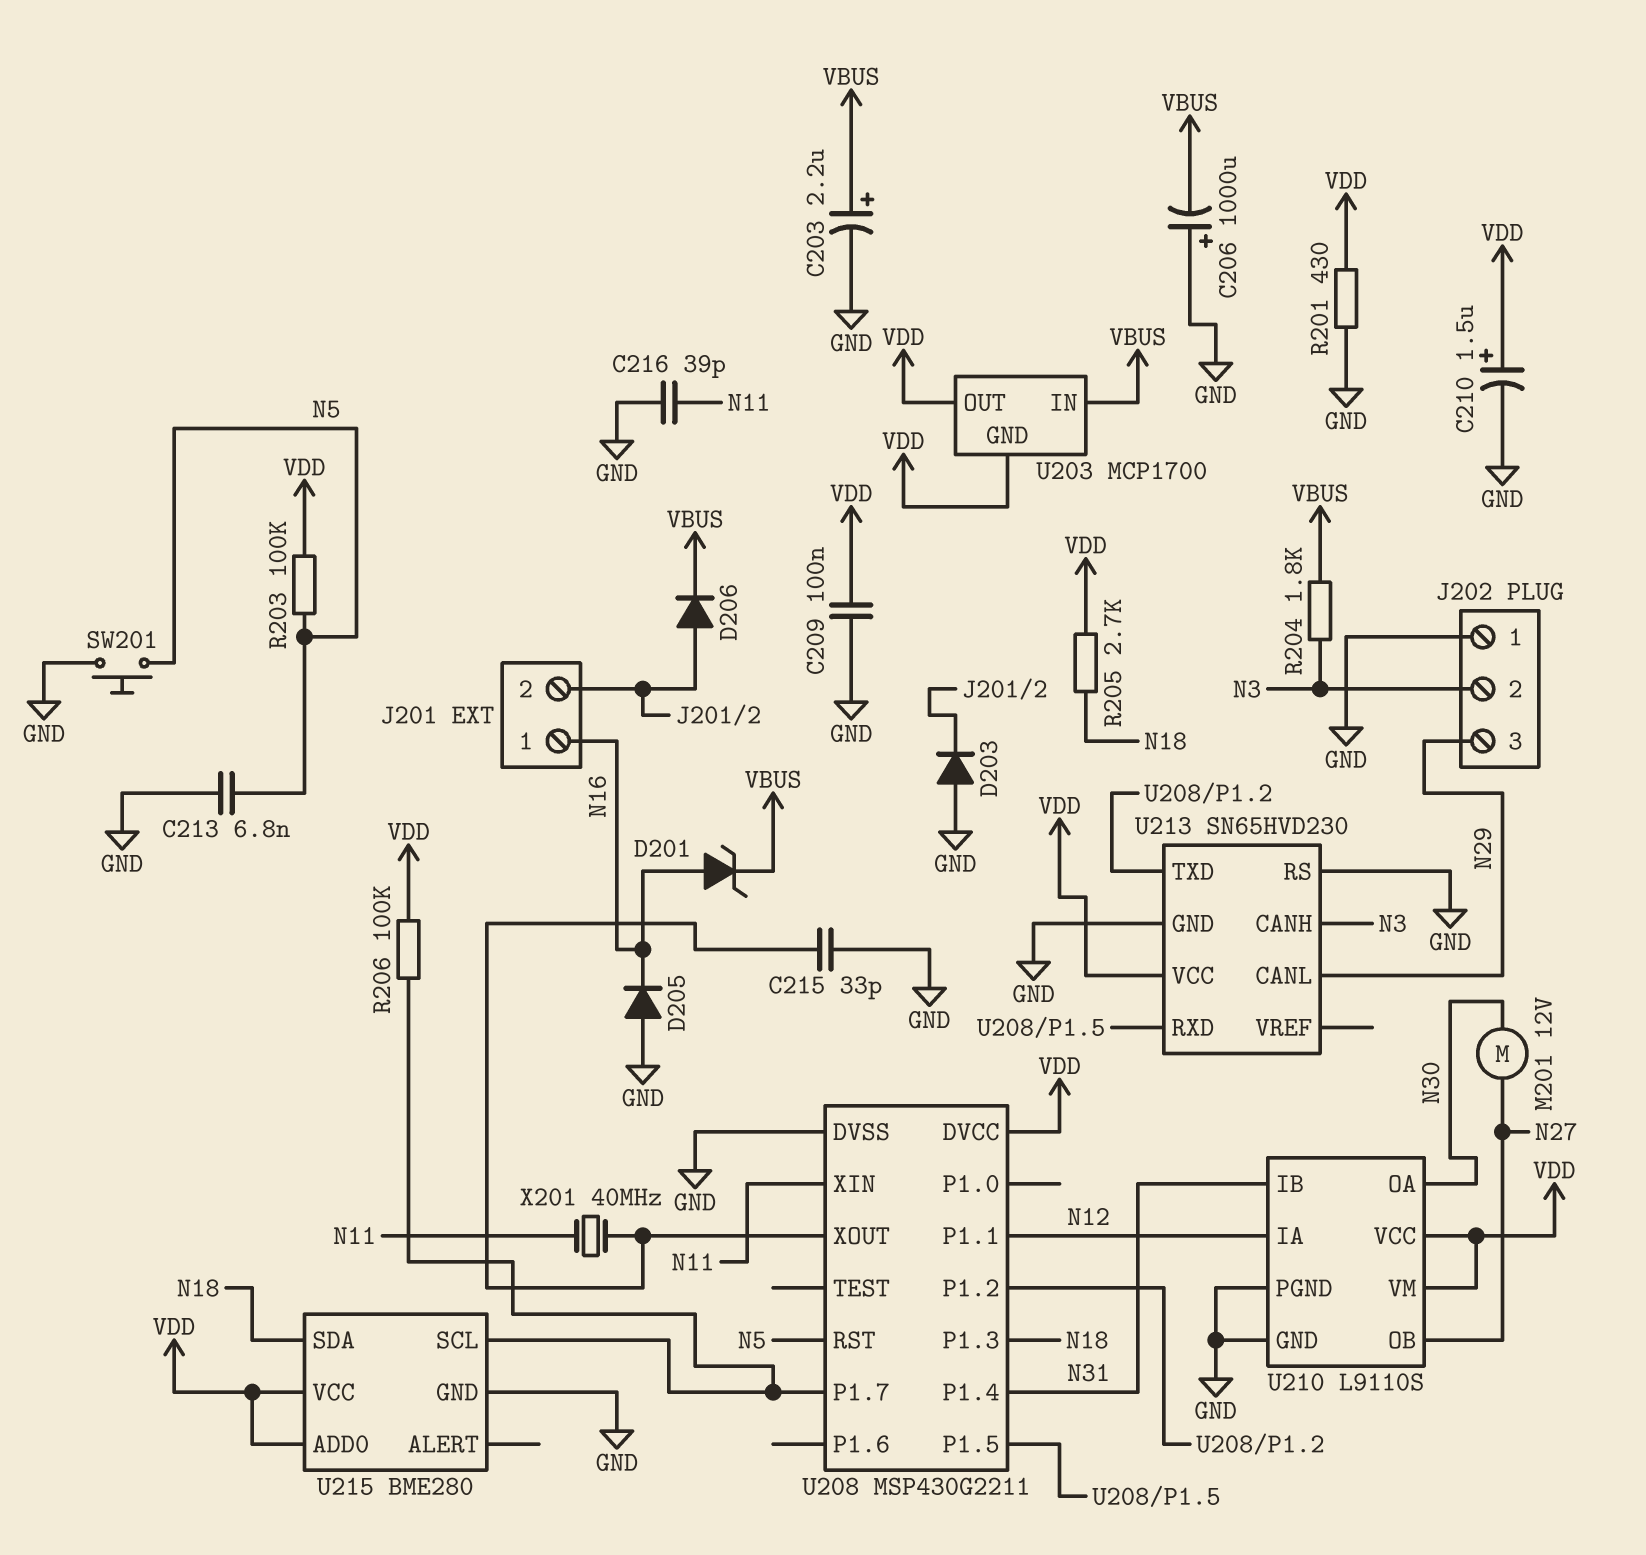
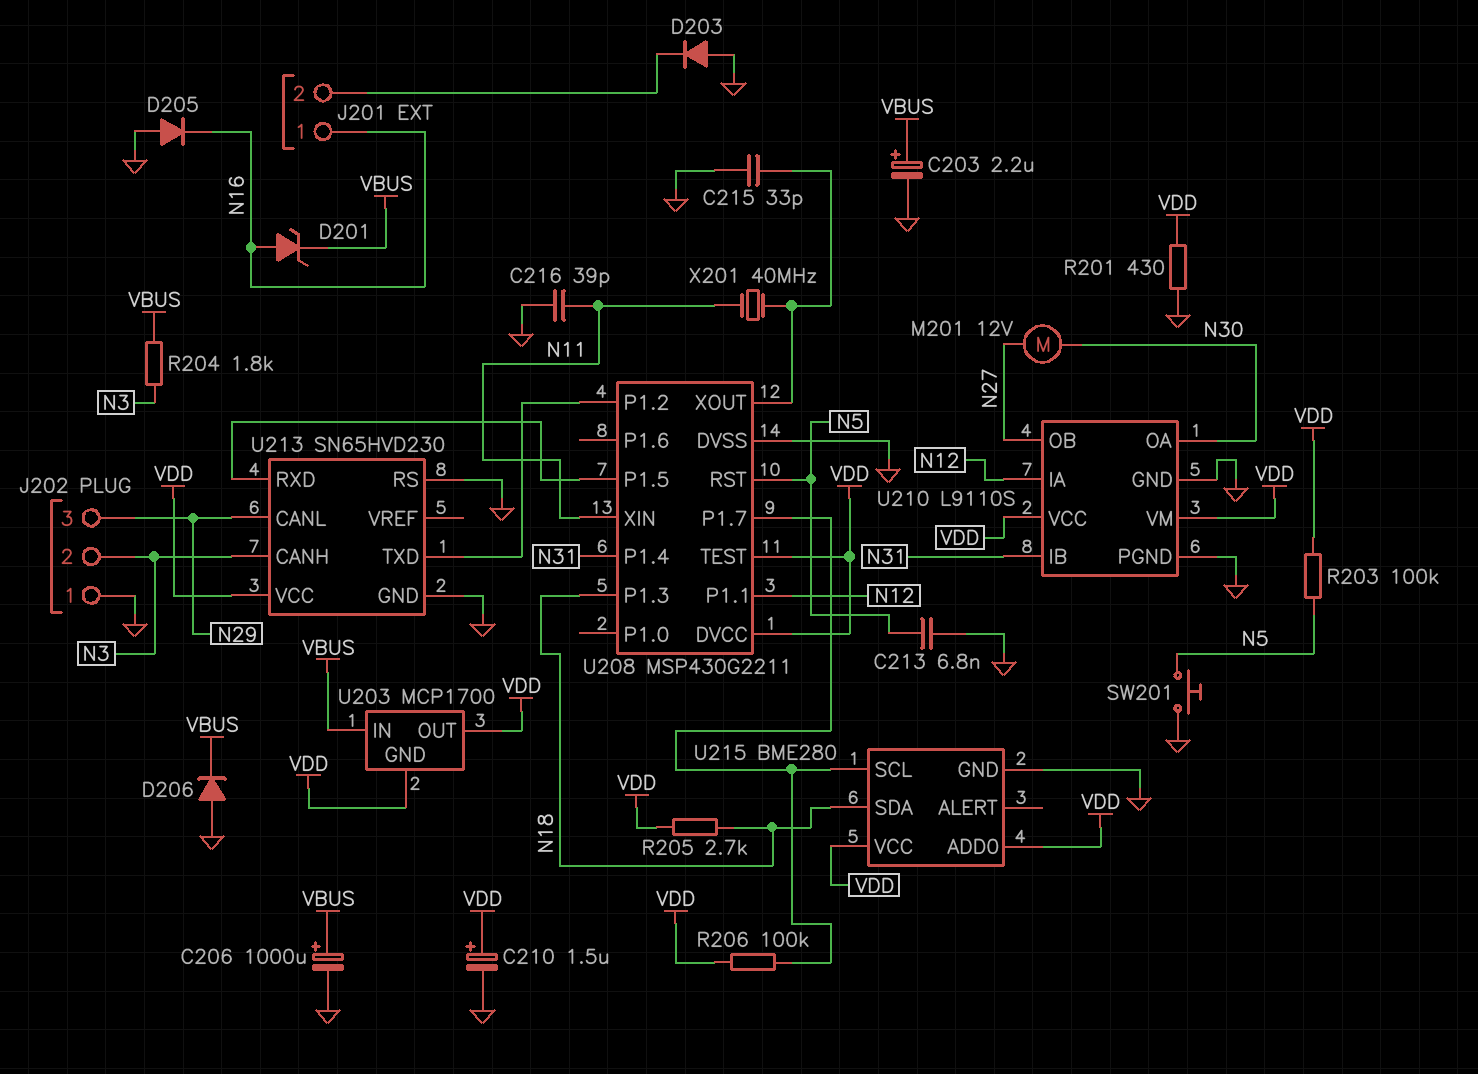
C206: 1000uF (plus GND, minus VBUS) -> 1000uF (plus VBUS, minus GND)
C209: 100nF (GND, VDD) -> none
D206: diode (A J201/2, K VBUS) -> diode (A GND, K VBUS)
U208 pin TEST: none -> VDD

